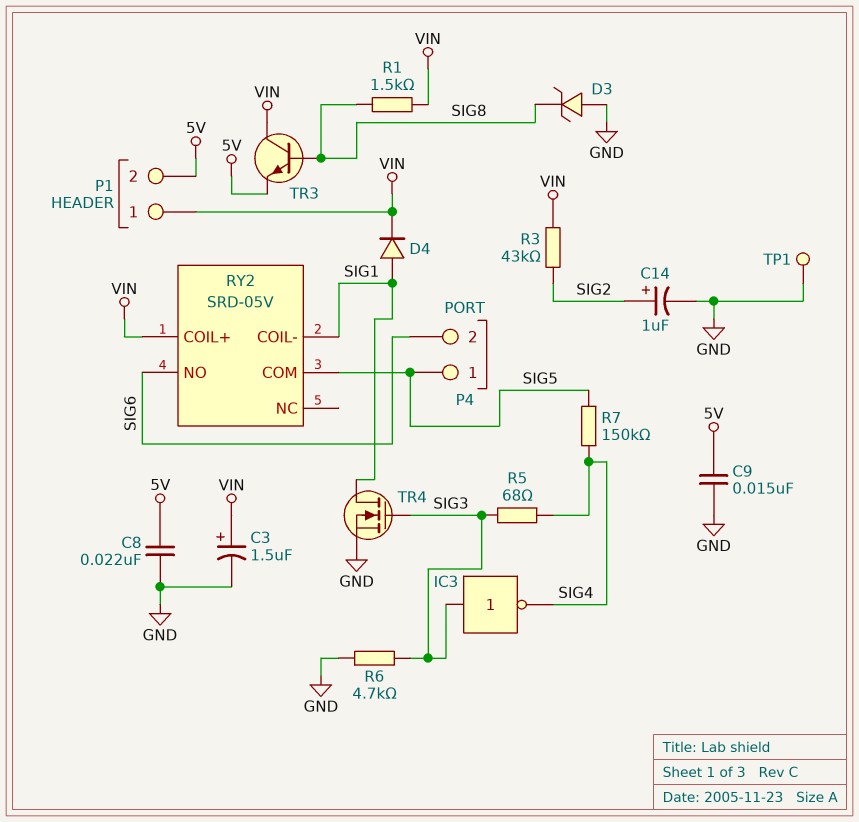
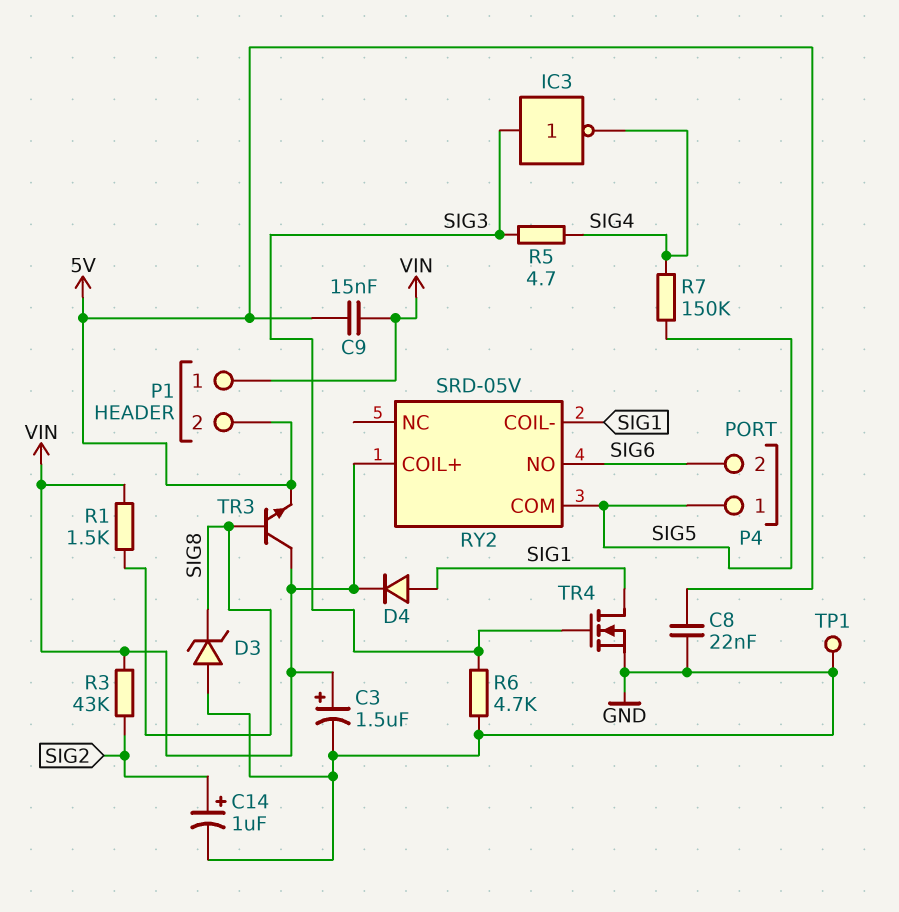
C9: 15nF (5V, GND) -> 15nF (5V, VIN)
R5: 68 (SIG3, SIG4) -> 4.7 (SIG3, SIG4)

